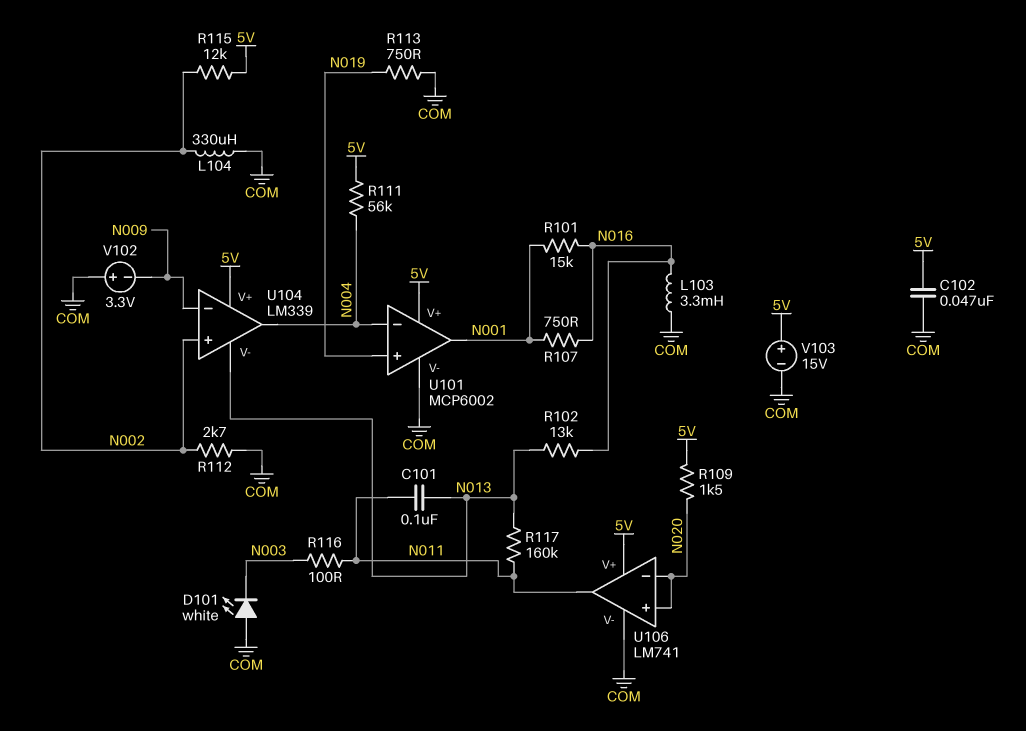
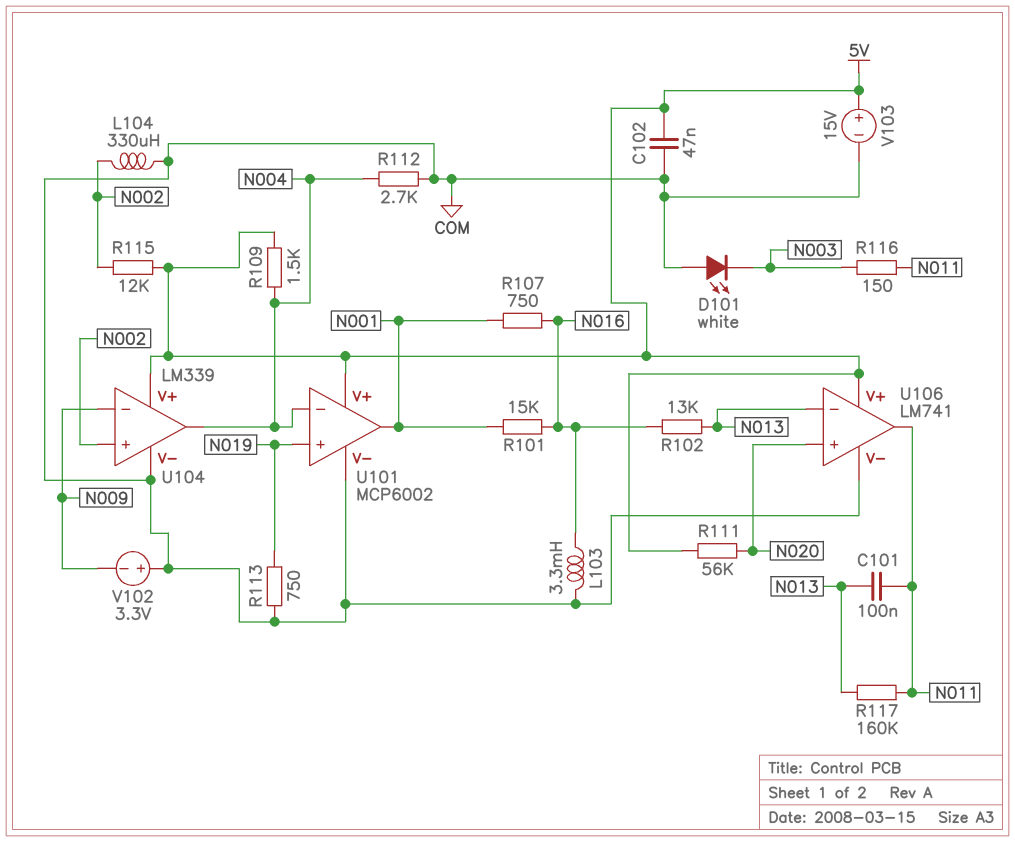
R109: 1.5k (5V, N020) -> 1.5k (5V, N004)
R111: 56k (5V, N004) -> 56k (5V, N020)
R112: 2.7k (COM, N002) -> 2.7k (COM, N004)
R116: 100 (N003, N011) -> 150 (N003, N011)
U104 pin V-: N013 -> COM
U106 pin in-: N020 -> N013

